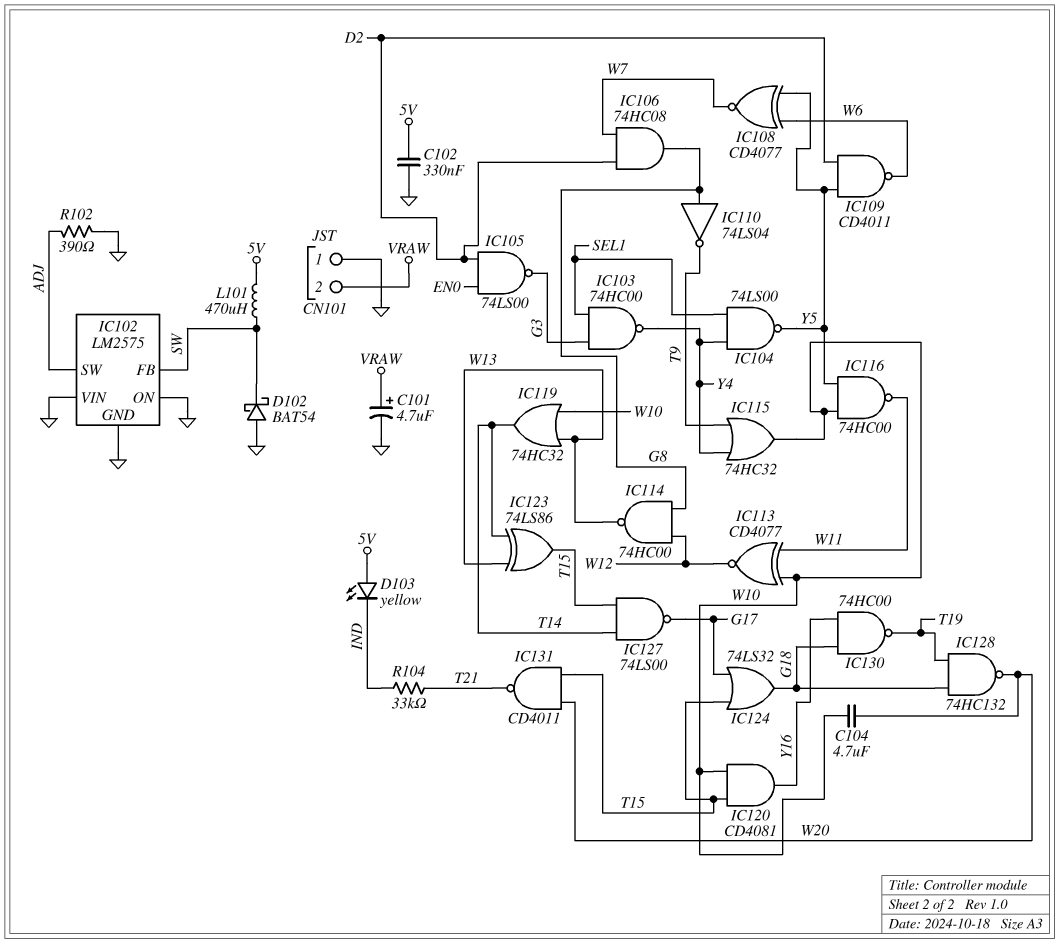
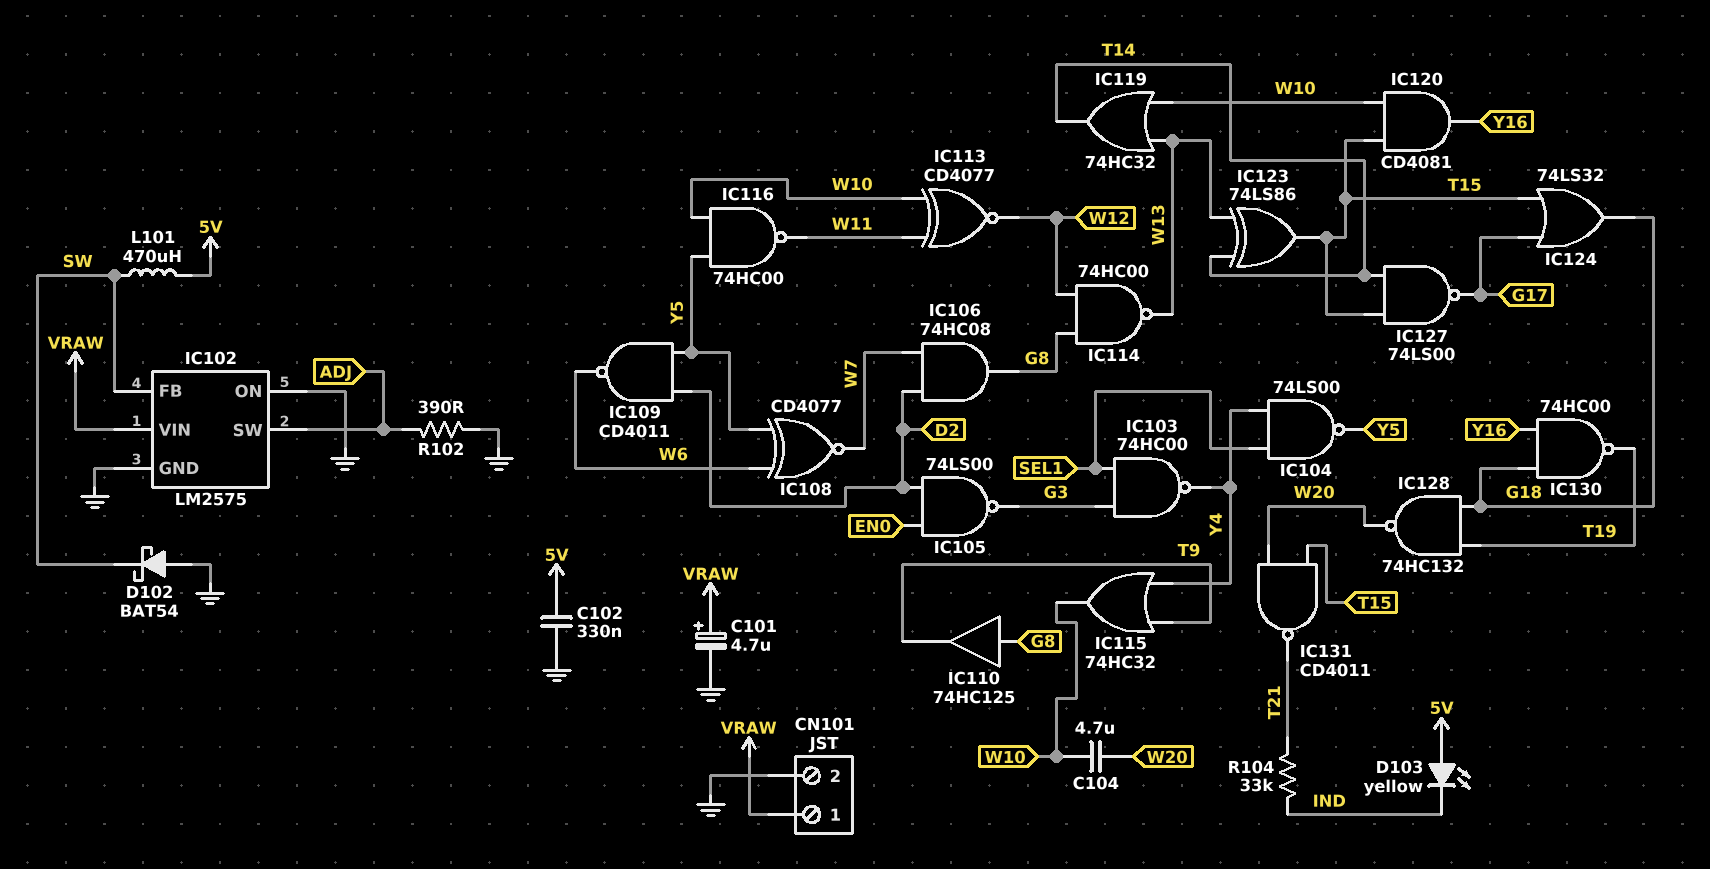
CN101 pin 1: GND -> VRAW
CN101 pin 2: VRAW -> GND
IC102 pin VIN: GND -> VRAW
IC110: NOT 74LS04 (in G8, out T9) -> buffer 74HC125 (in G8, out T9)

